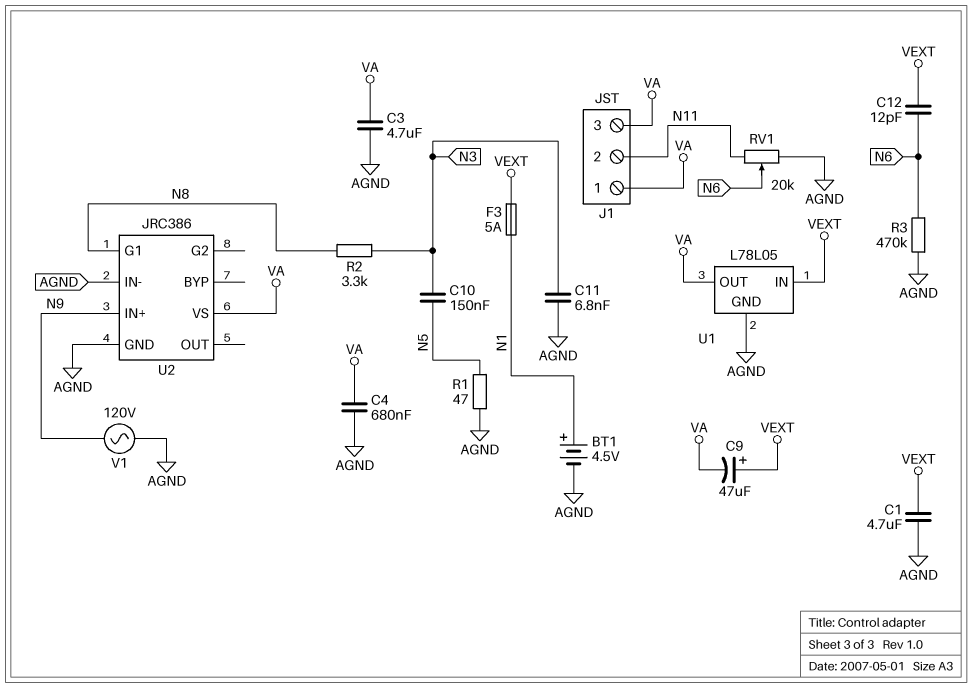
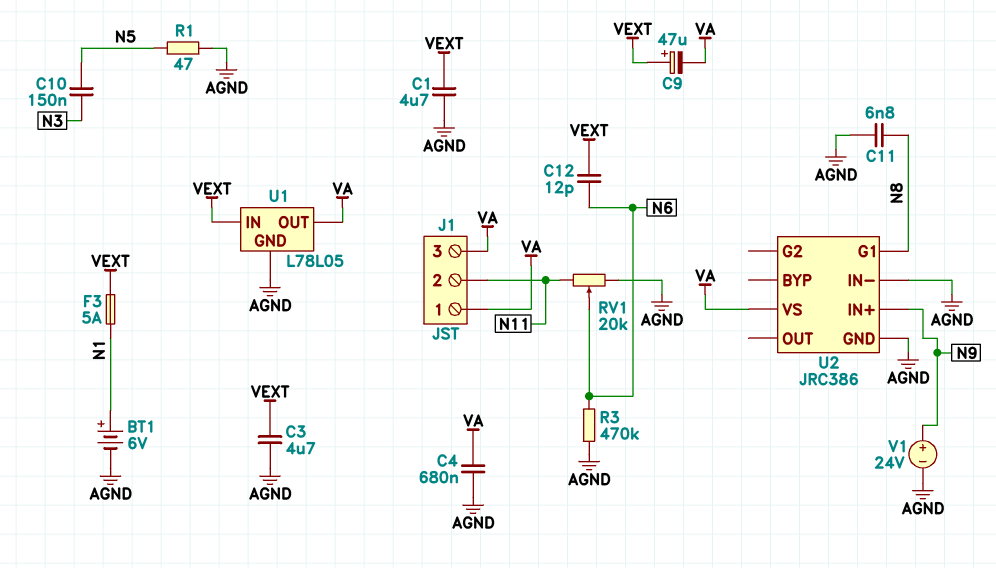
BT1: 4.5V (plus N1, minus AGND) -> 6V (plus N1, minus AGND)
C3: 4.7uF (AGND, VA) -> 4.7uF (AGND, VEXT)
C11: 6.8nF (AGND, N3) -> 6.8nF (AGND, N8)
R2: 3.3k (N3, N8) -> none
V1: AC 120V (AGND, N9) -> 24V (plus N9, minus AGND)

